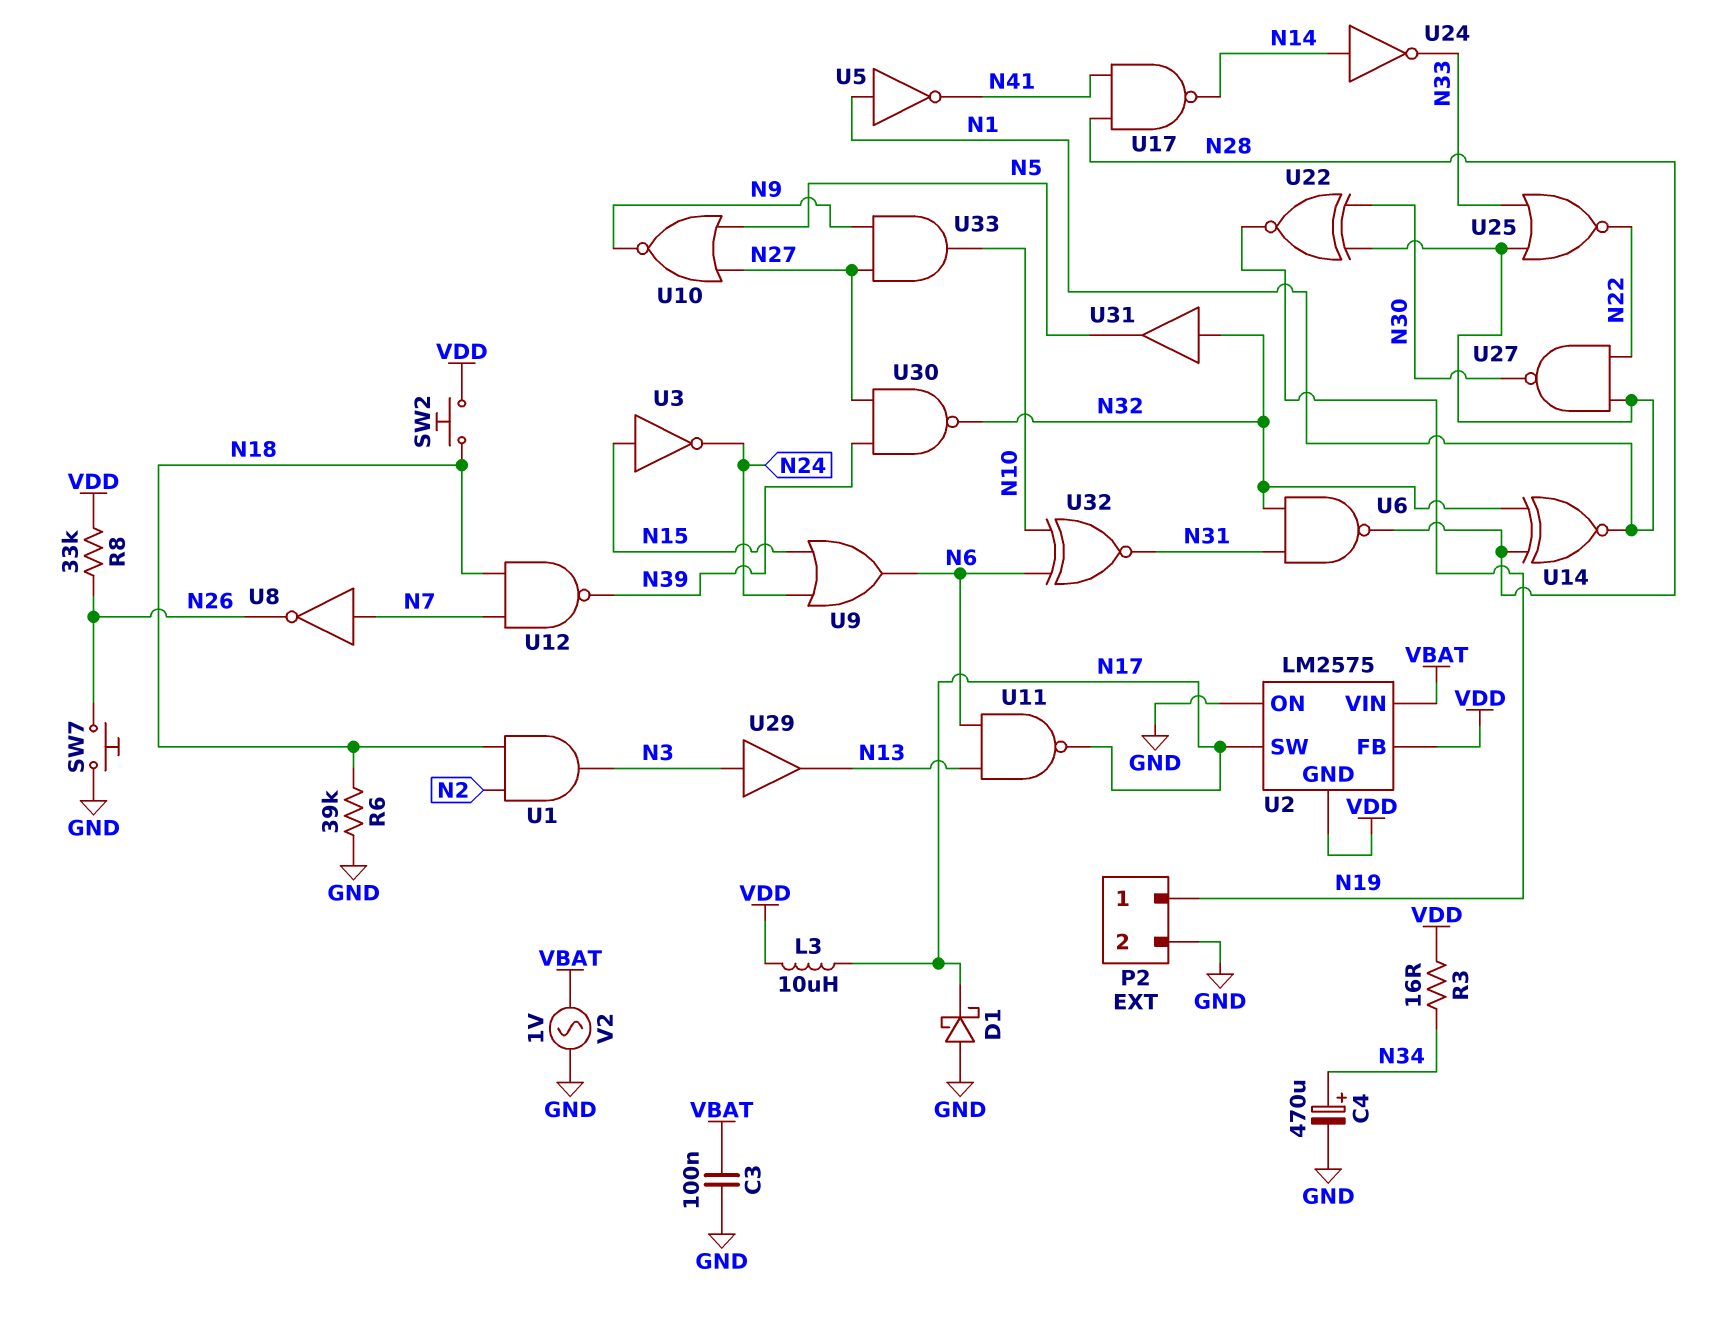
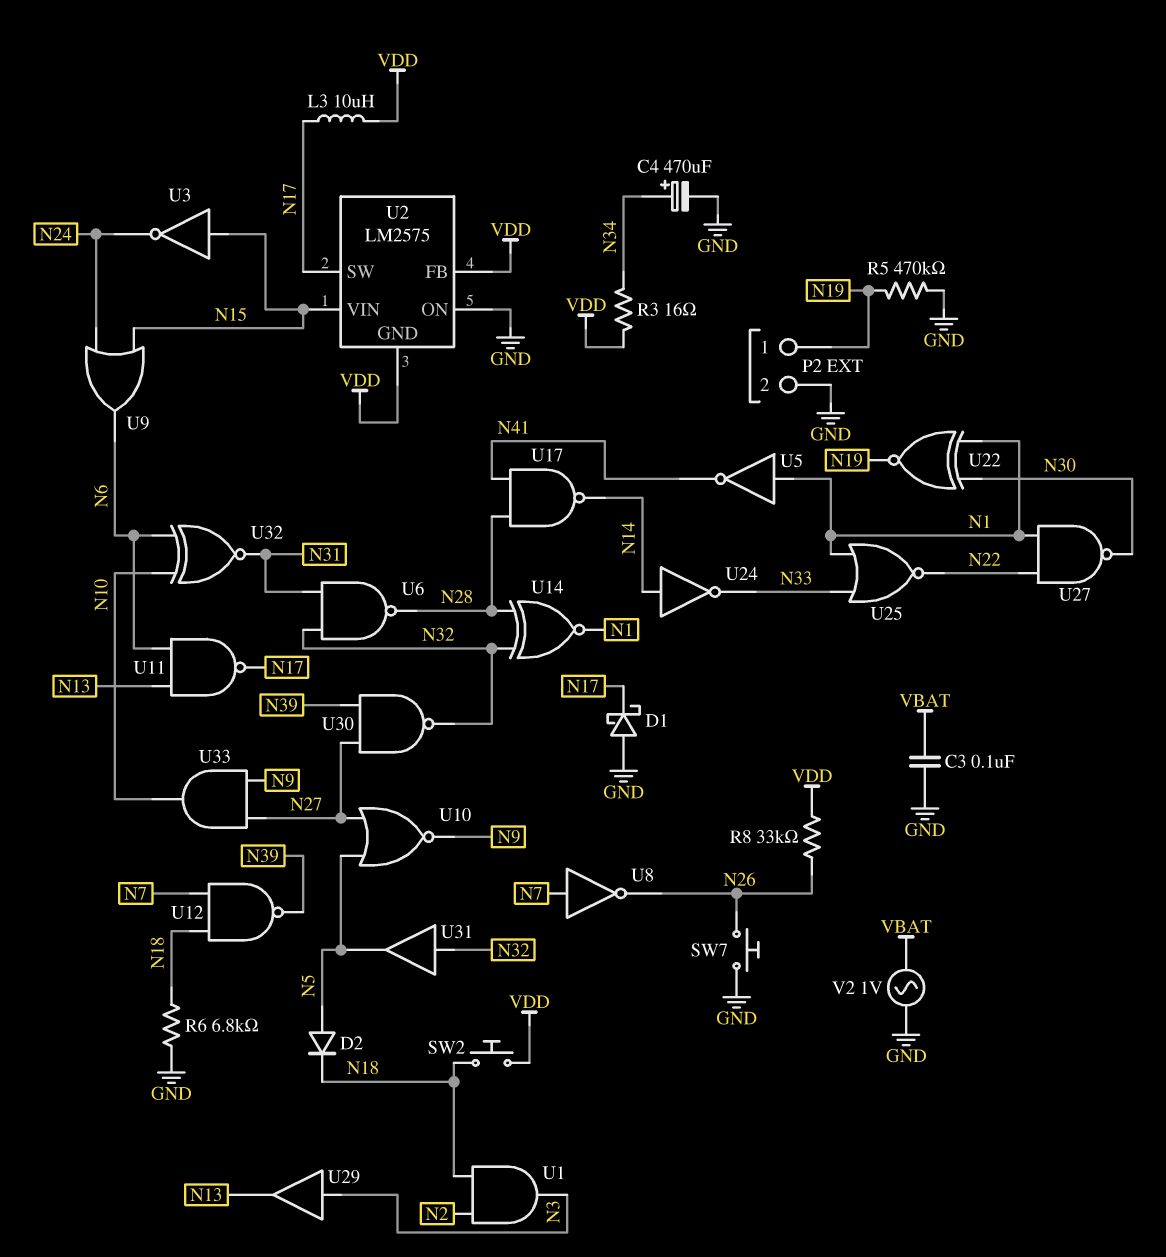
D2: none -> diode (A N5, K N18)
R5: none -> 470k (GND, N19)
R6: 39k (GND, N18) -> 6.8k (GND, N18)
U2 pin VIN: VBAT -> N15

